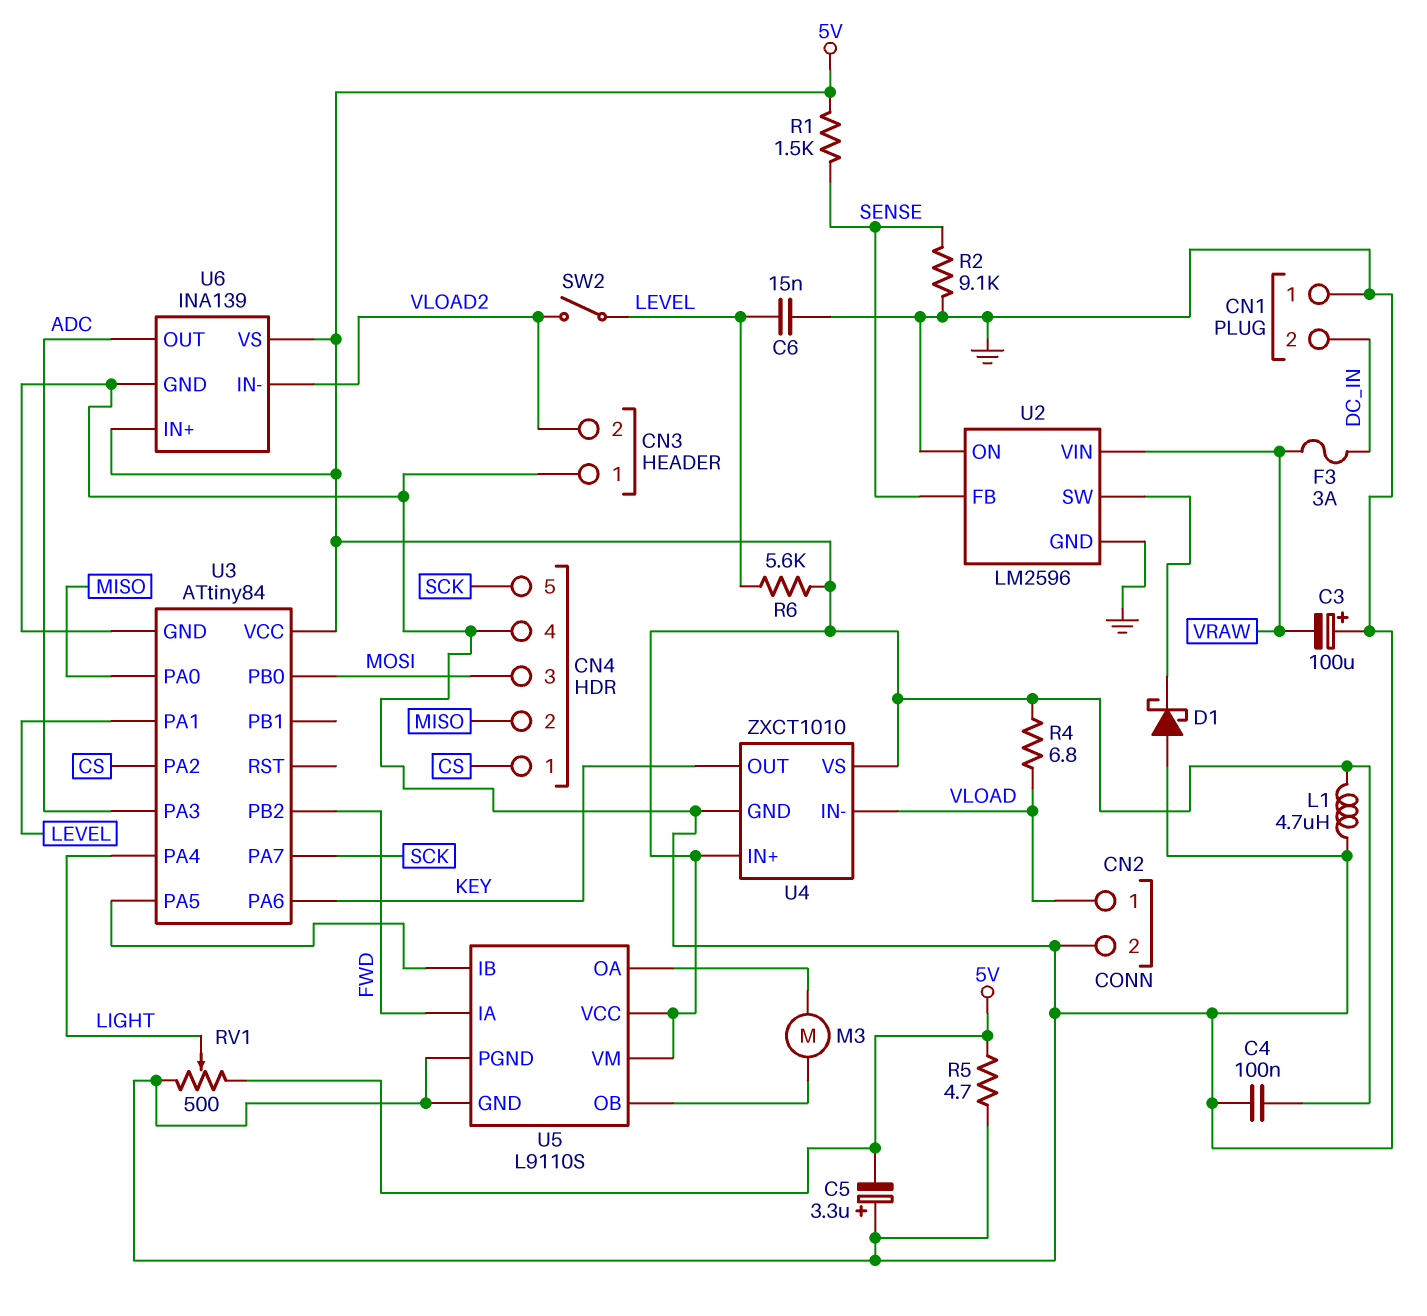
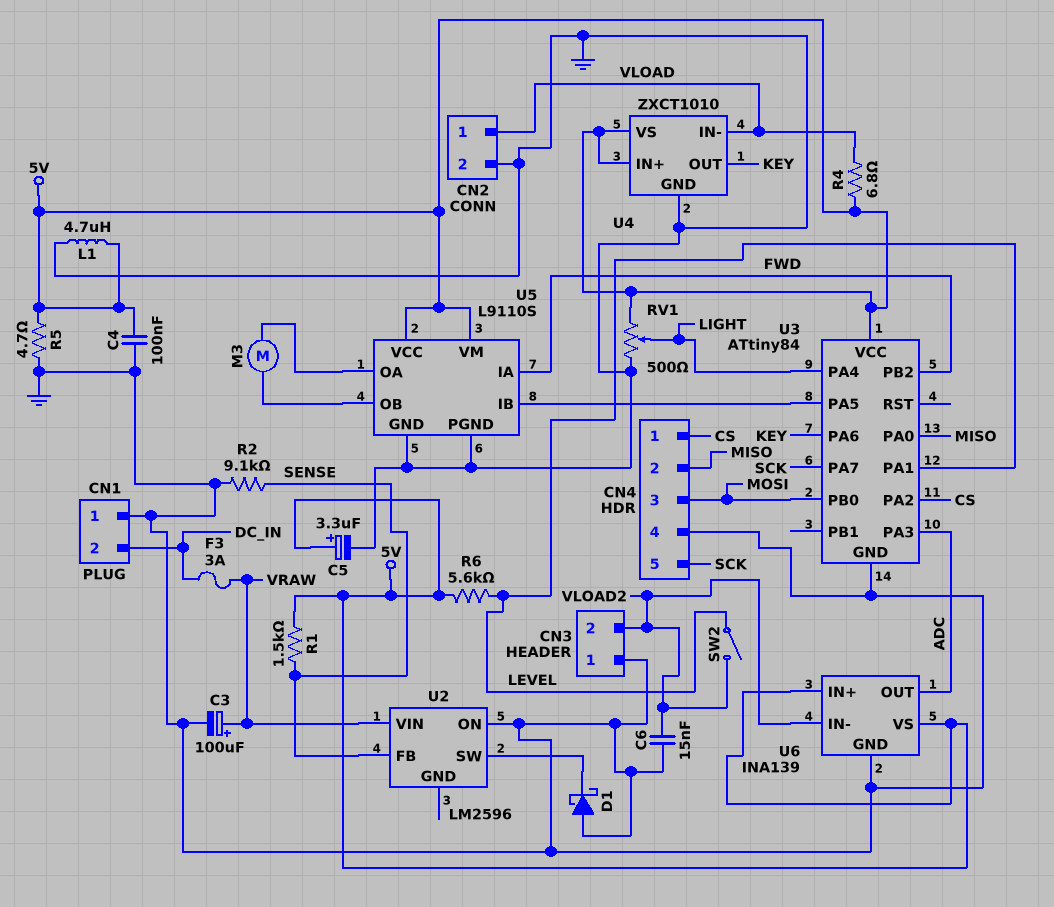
C3: 100uF (plus GND, minus VRAW) -> 100uF (plus VRAW, minus GND)
C5: 3.3uF (plus GND, minus 5V) -> 3.3uF (plus 5V, minus GND)
C6: 15nF (GND, LEVEL) -> 15nF (GND, VLOAD2)
U2 pin GND: GND -> none

